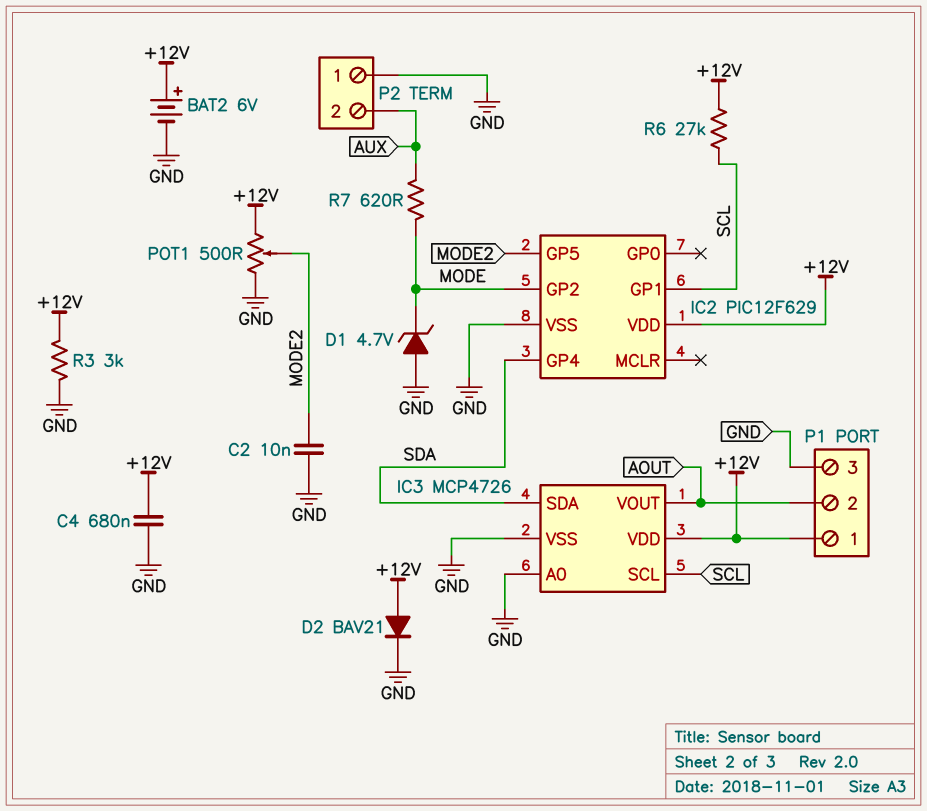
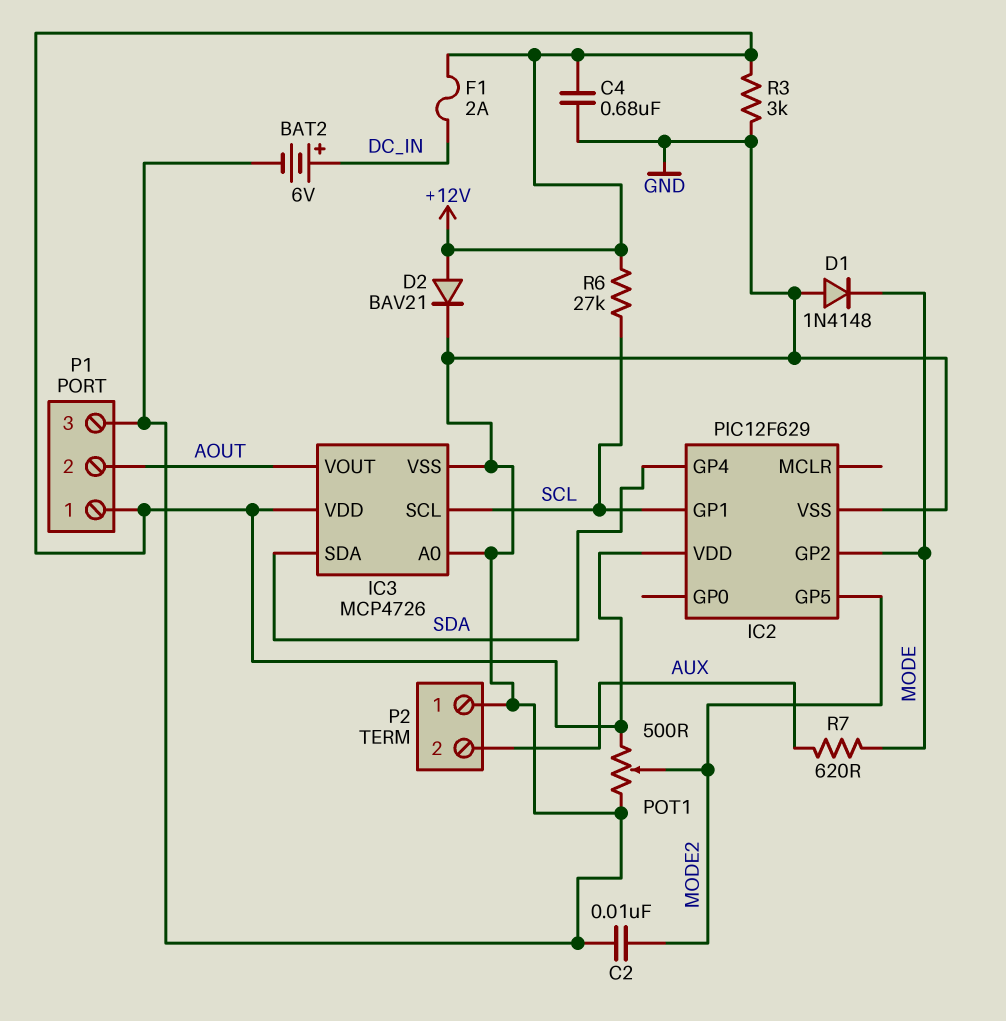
BAT2: 6V (plus +12V, minus GND) -> 6V (plus DC_IN, minus GND)
D1: zener 4.7V (A GND, K MODE) -> diode 1N4148 (A GND, K MODE)
F1: none -> 2A (+12V, DC_IN)

